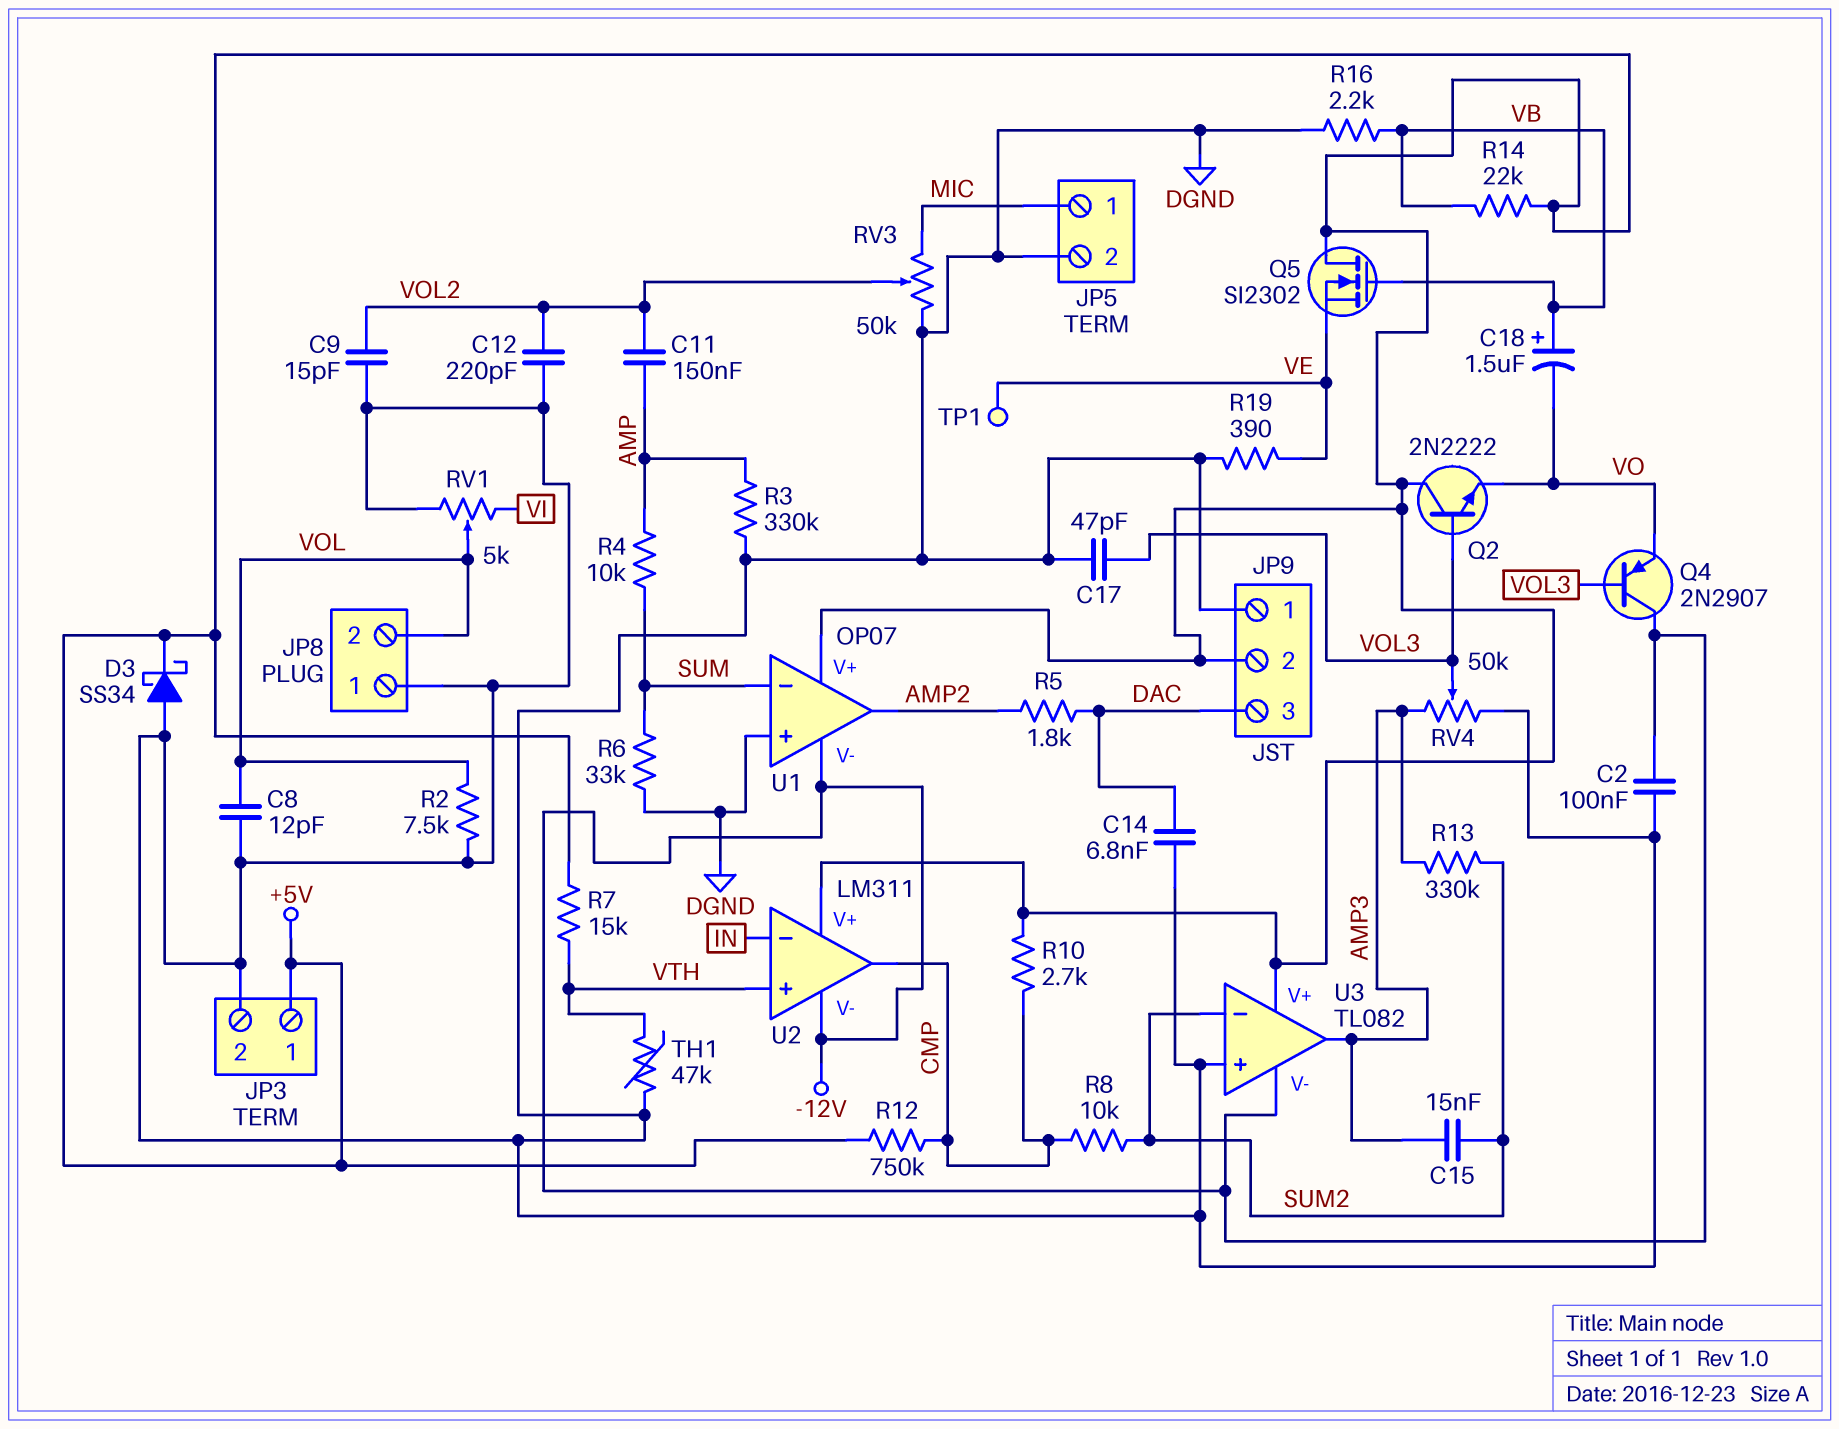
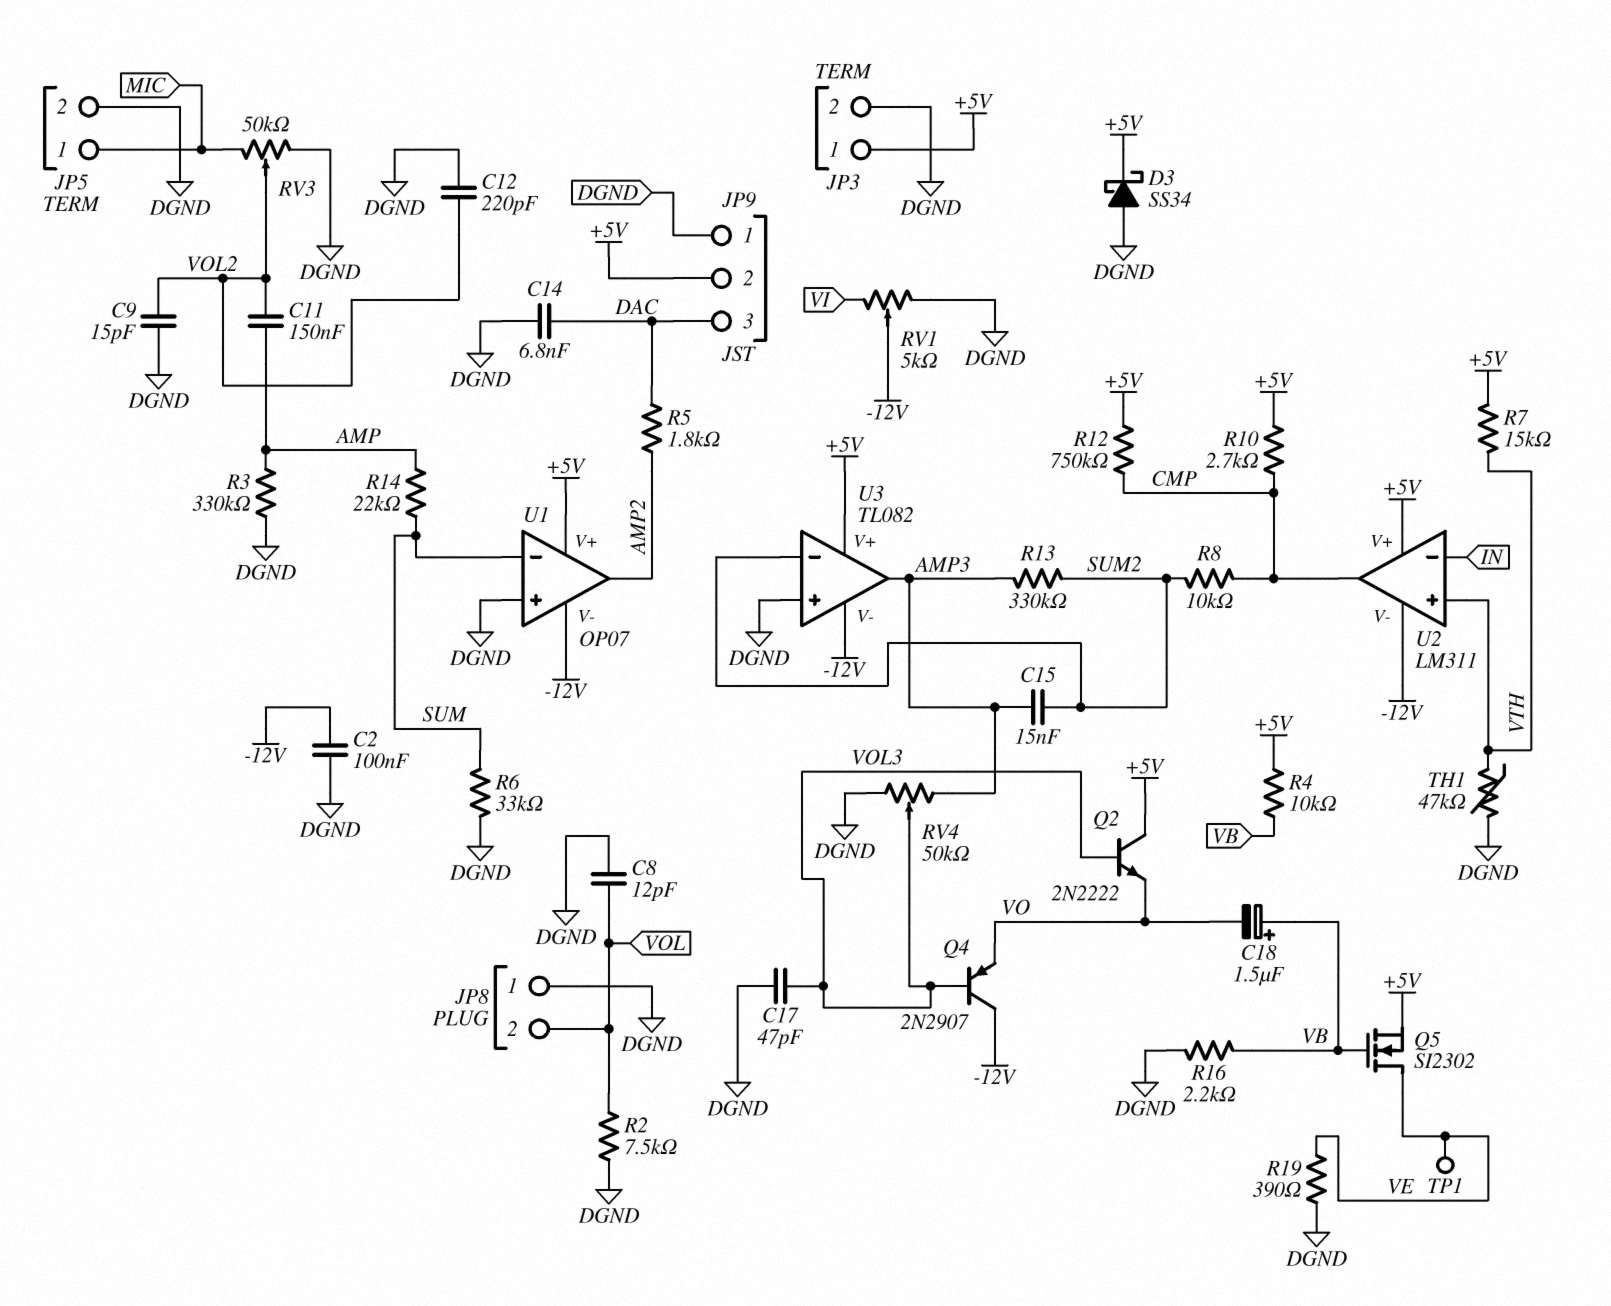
Q5: NMOS SI2302 (G VB, D +5V, S VE) -> NMOS SI2302 (G VB, D VE, S +5V)
R4: 10k (AMP, SUM) -> 10k (+5V, VB)
R14: 22k (+5V, VB) -> 22k (AMP, SUM)
RV1: 5k (DGND, VI, wiper VOL) -> 5k (DGND, VI, wiper -12V)

